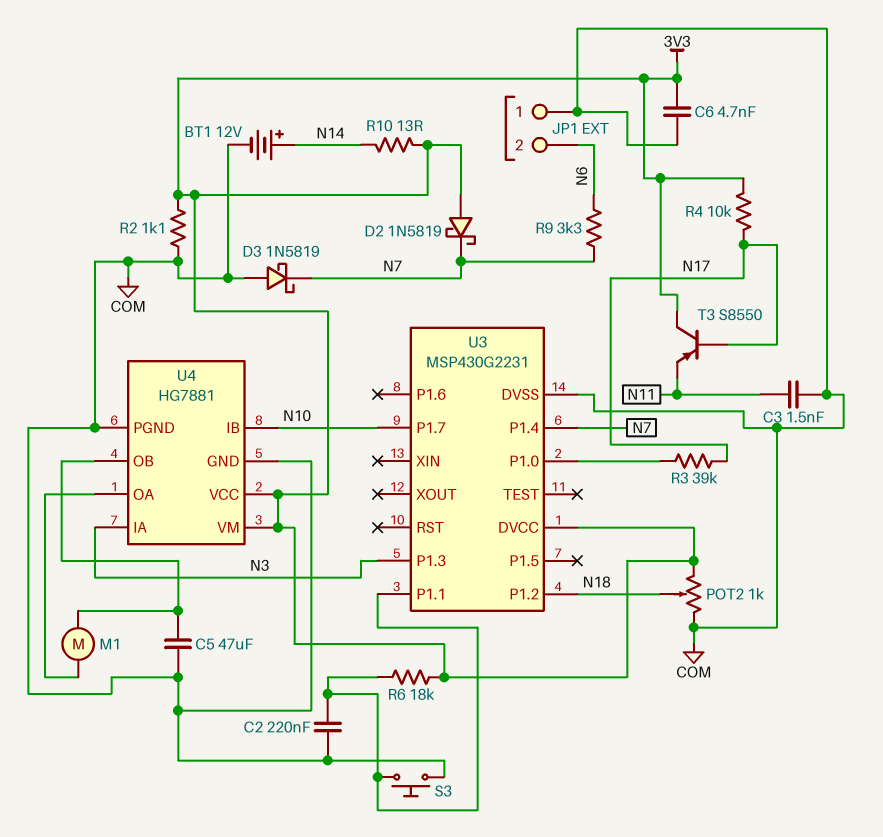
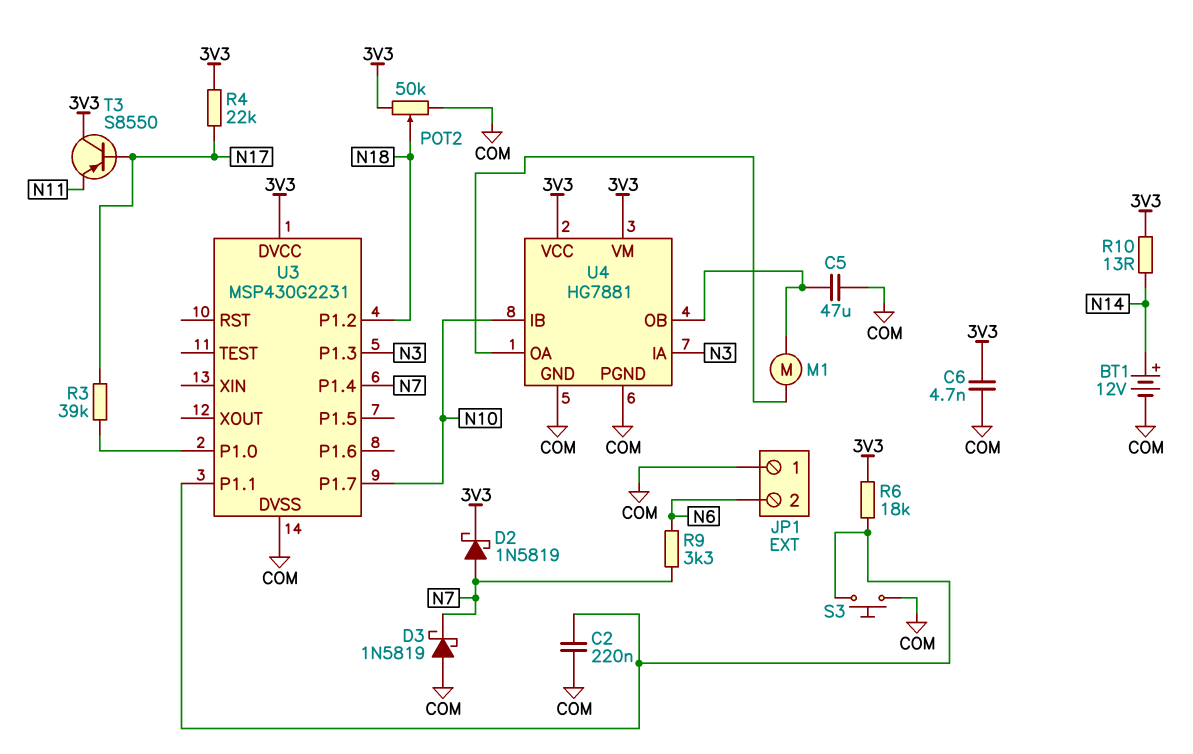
C3: 1.5nF (COM, N11) -> none
D2: schottky 1N5819 (A 3V3, K N7) -> schottky 1N5819 (A N7, K 3V3)
POT2: 1k (3V3, COM, wiper N18) -> 50k (3V3, COM, wiper N18)
R2: 1.1k (3V3, COM) -> none
R4: 10k (3V3, N17) -> 22k (3V3, N17)

